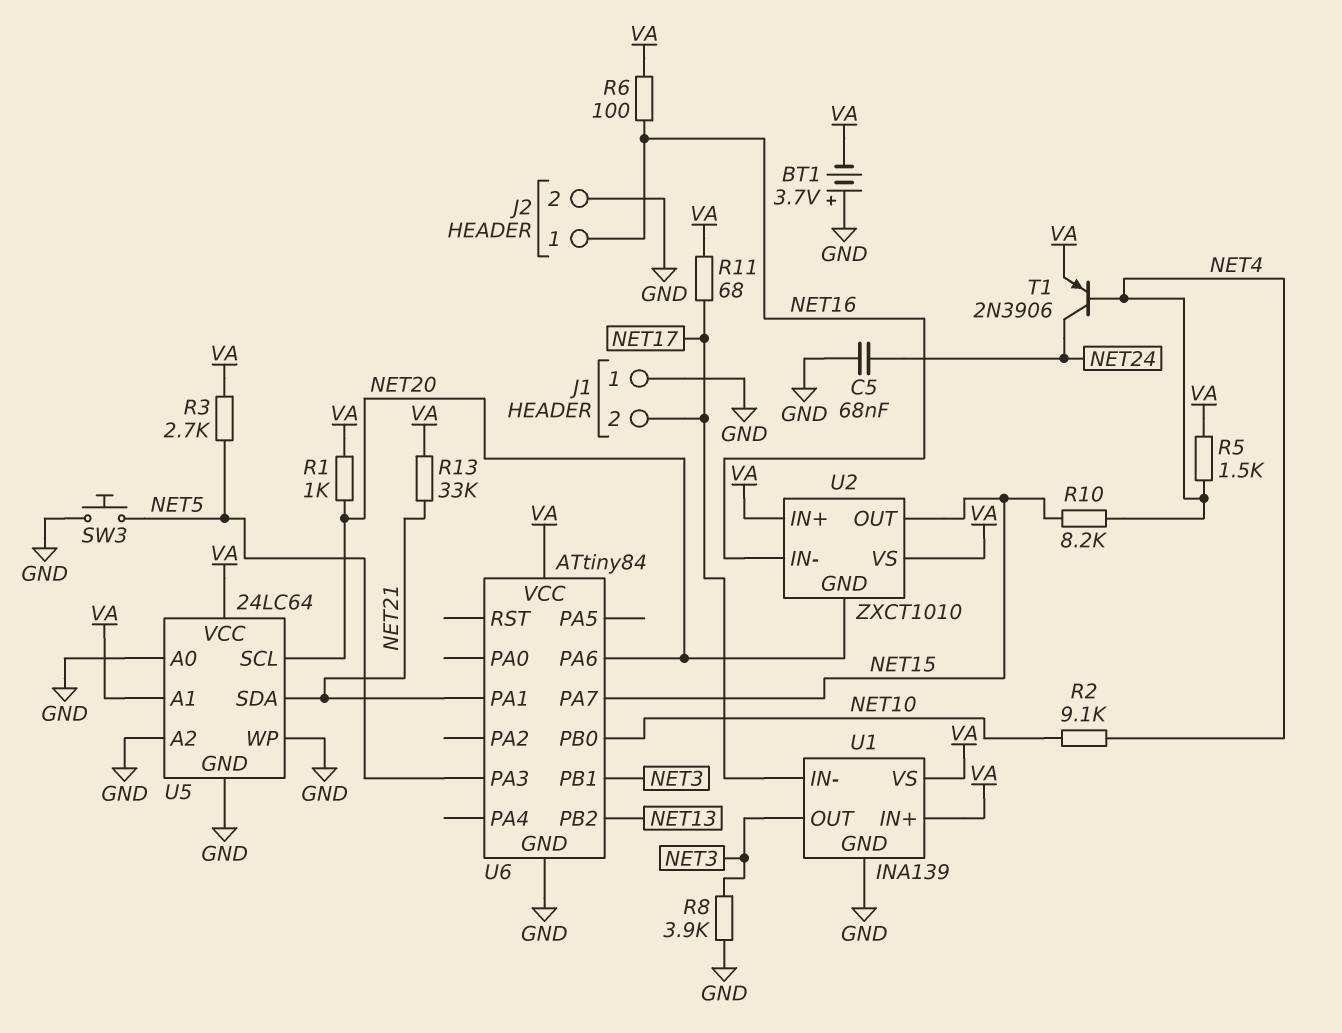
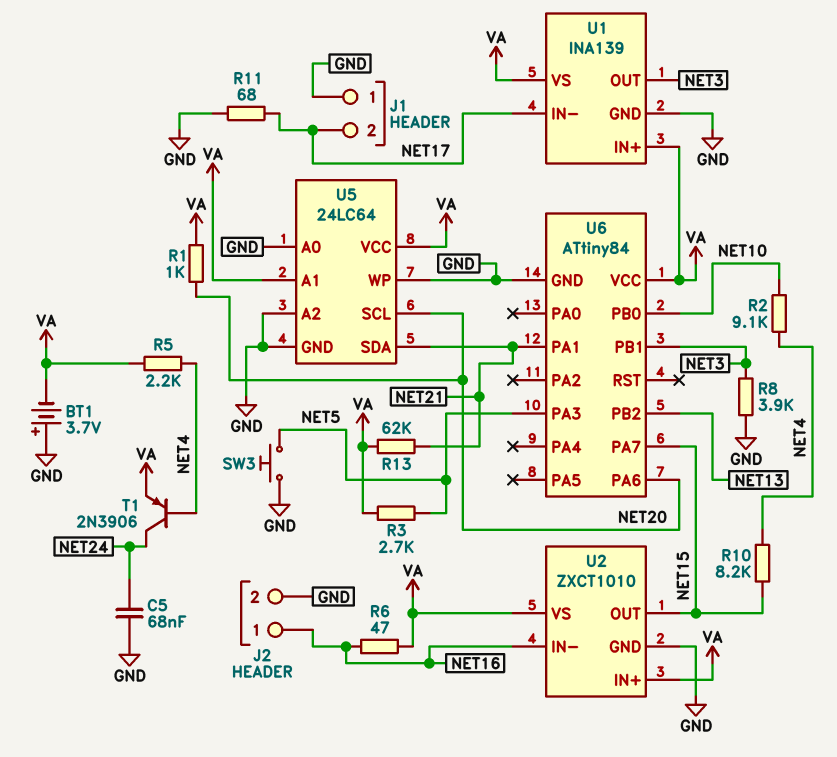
R5: 1.5k (NET4, VA) -> 2.2k (NET4, VA)
R6: 100 (NET16, VA) -> 47 (NET16, VA)
R11: 68 (NET17, VA) -> 68 (GND, NET17)
R13: 33k (NET21, VA) -> 62k (NET21, VA)
U2 pin GND: NET20 -> GND

